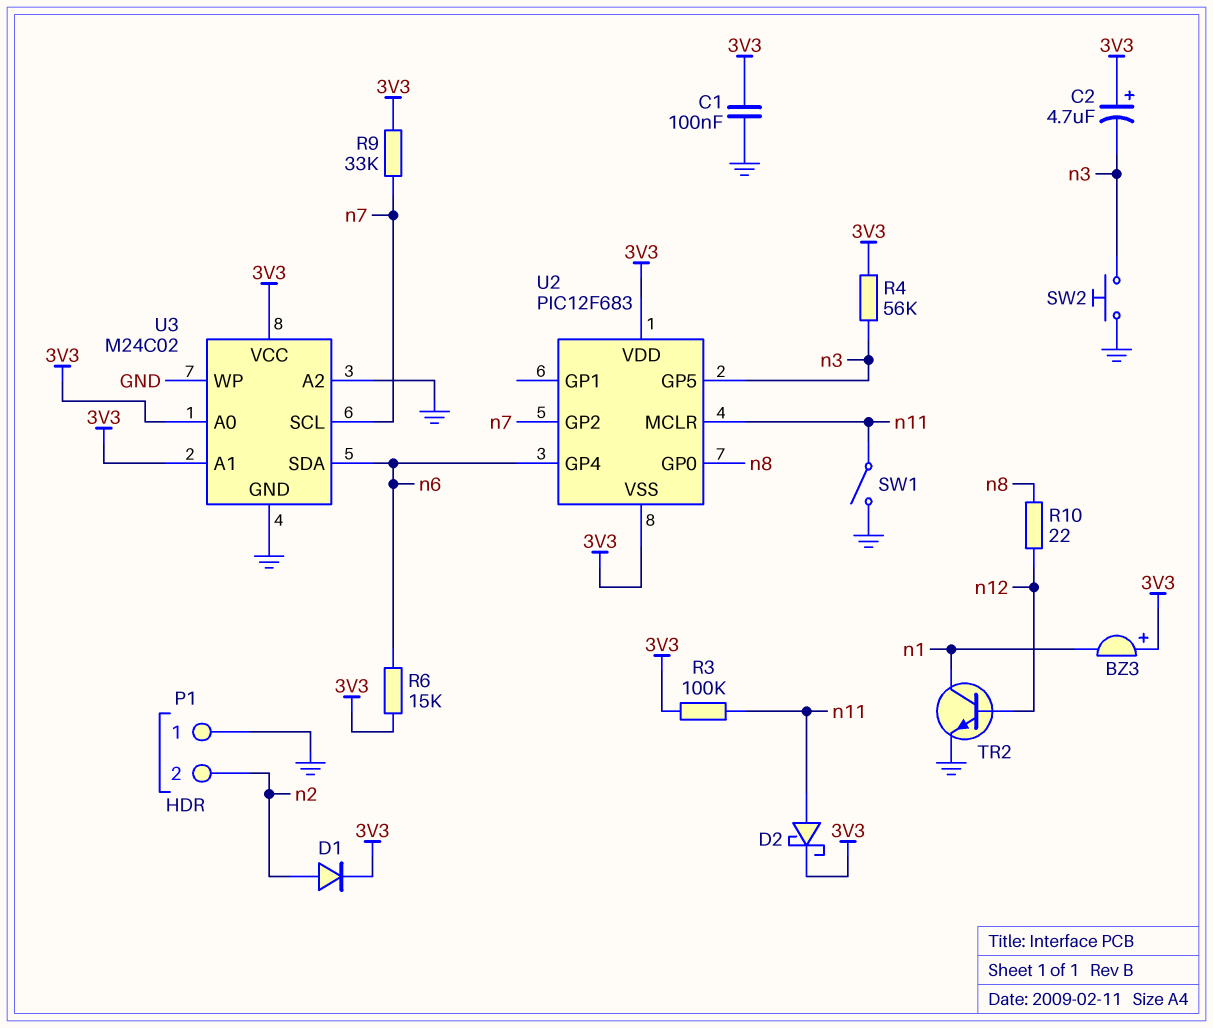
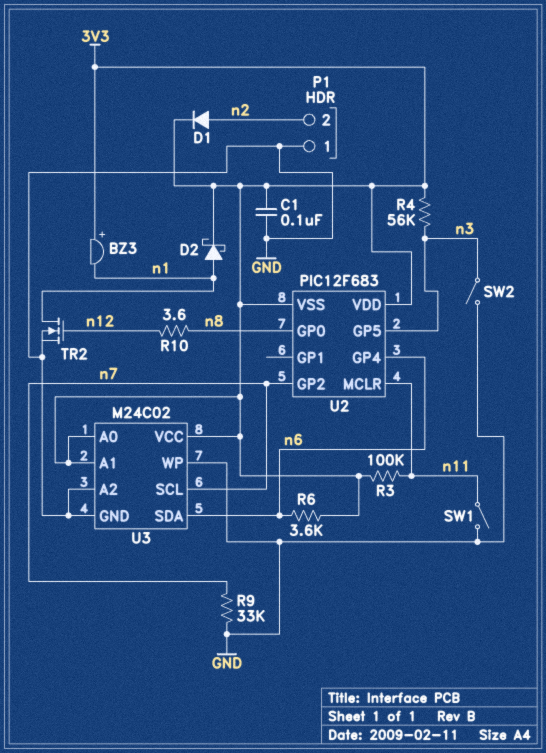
C2: 4.7uF (plus 3V3, minus n3) -> none
D2: schottky (A n11, K 3V3) -> schottky (A n1, K 3V3)
R6: 15k (3V3, n6) -> 3.6k (3V3, n6)
R9: 33k (3V3, n7) -> 33k (GND, n7)
R10: 22 (n8, n12) -> 3.6 (n8, n12)
SW2: button (GND, n3) -> switch (GND, n3)
TR2: NPN (B n12, C n1, E GND) -> NMOS (G n12, D n1, S GND)

